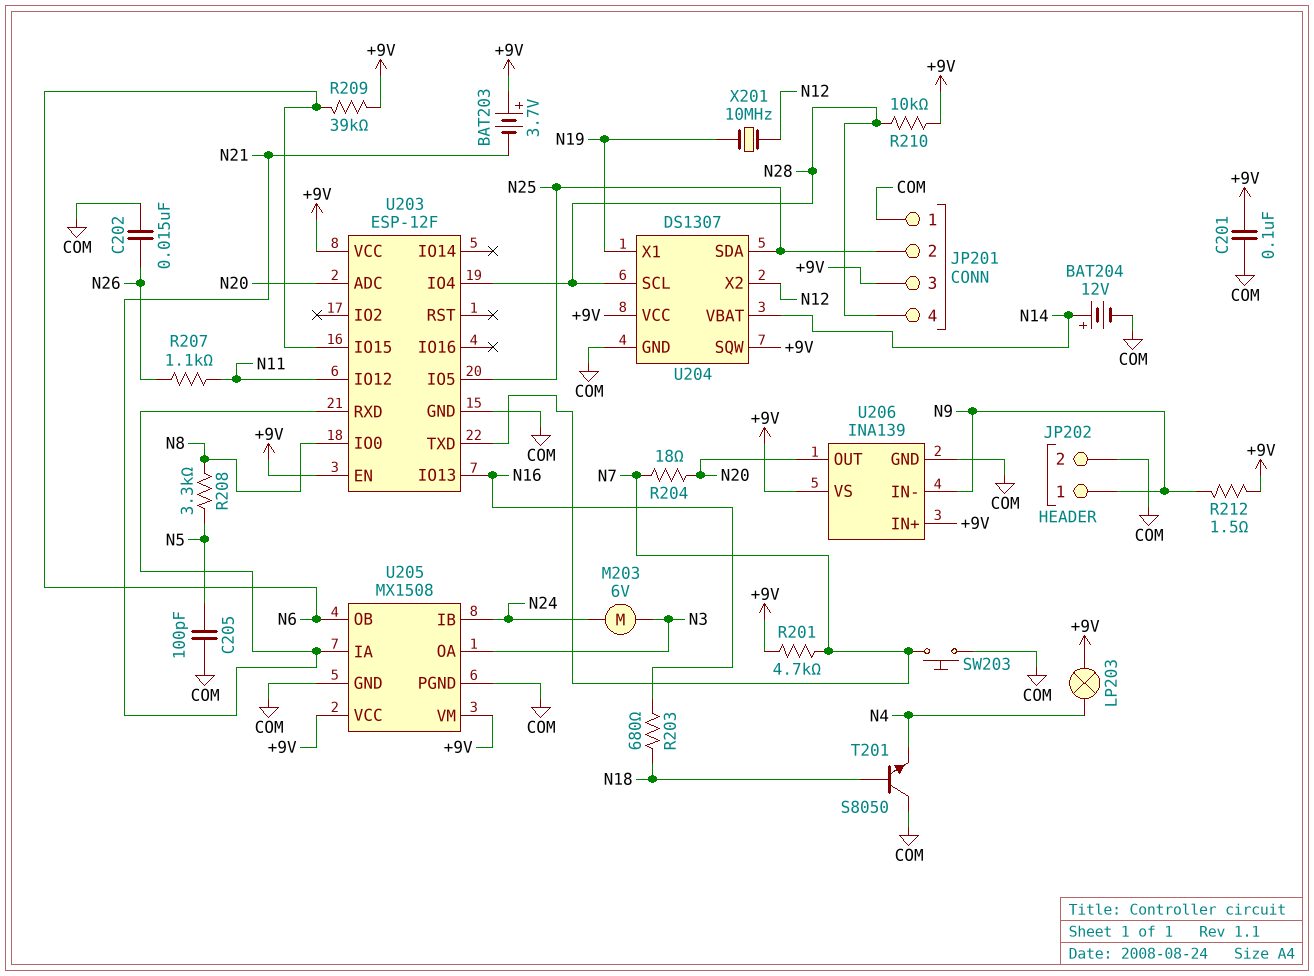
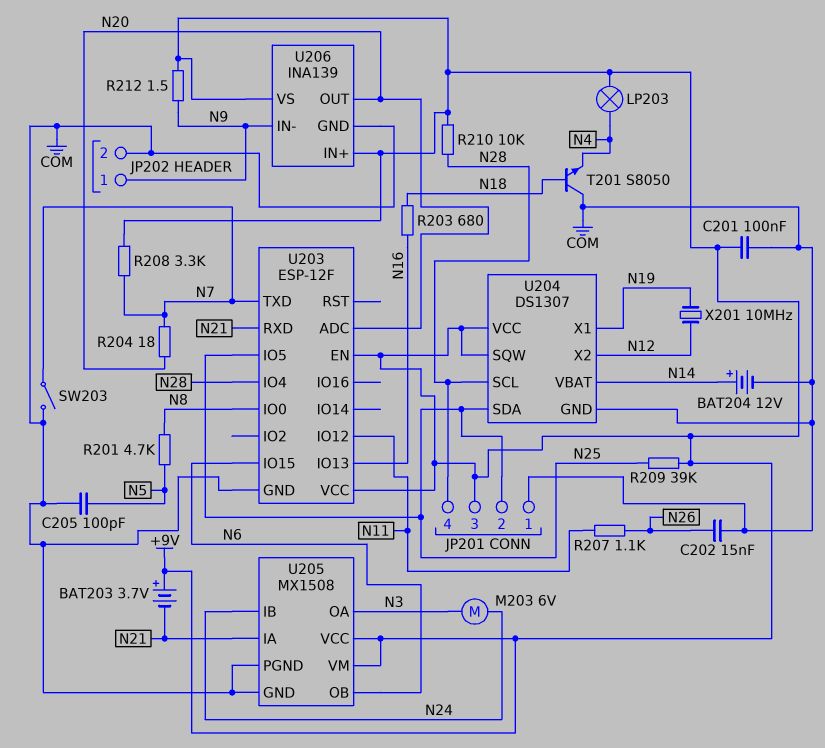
R201: 4.7k (+9V, N7) -> 4.7k (N5, N8)
R208: 3.3k (N5, N8) -> 3.3k (+9V, N7)
R209: 39k (+9V, N6) -> 39k (+9V, N25)
SW203: button (COM, N7) -> switch (COM, N7)

